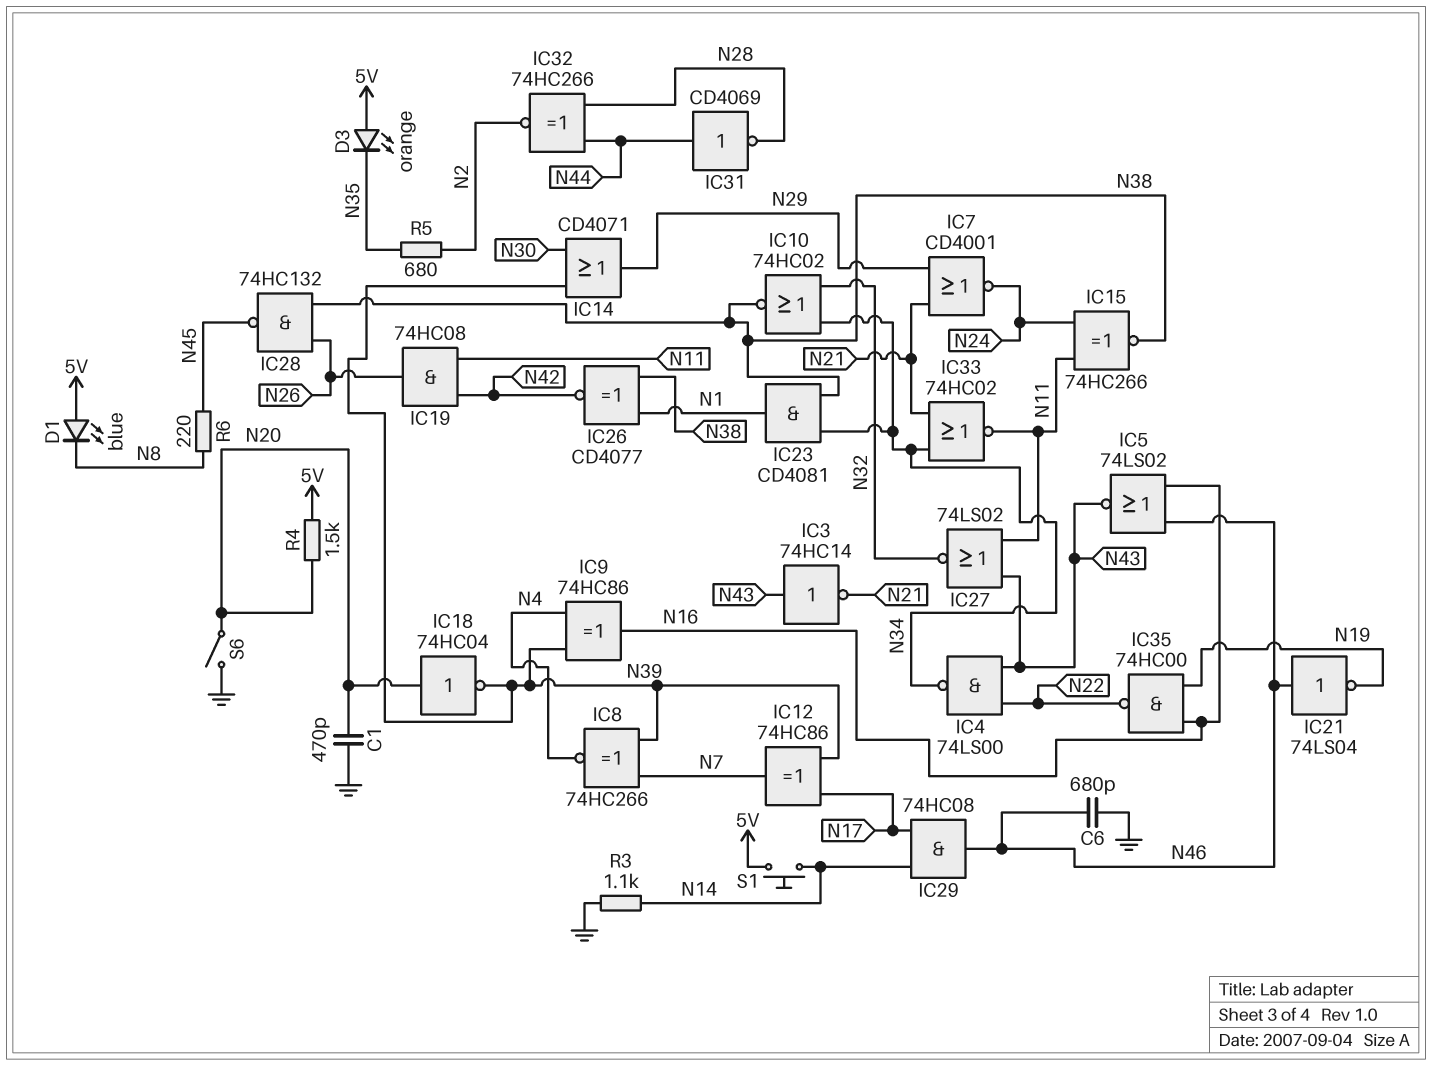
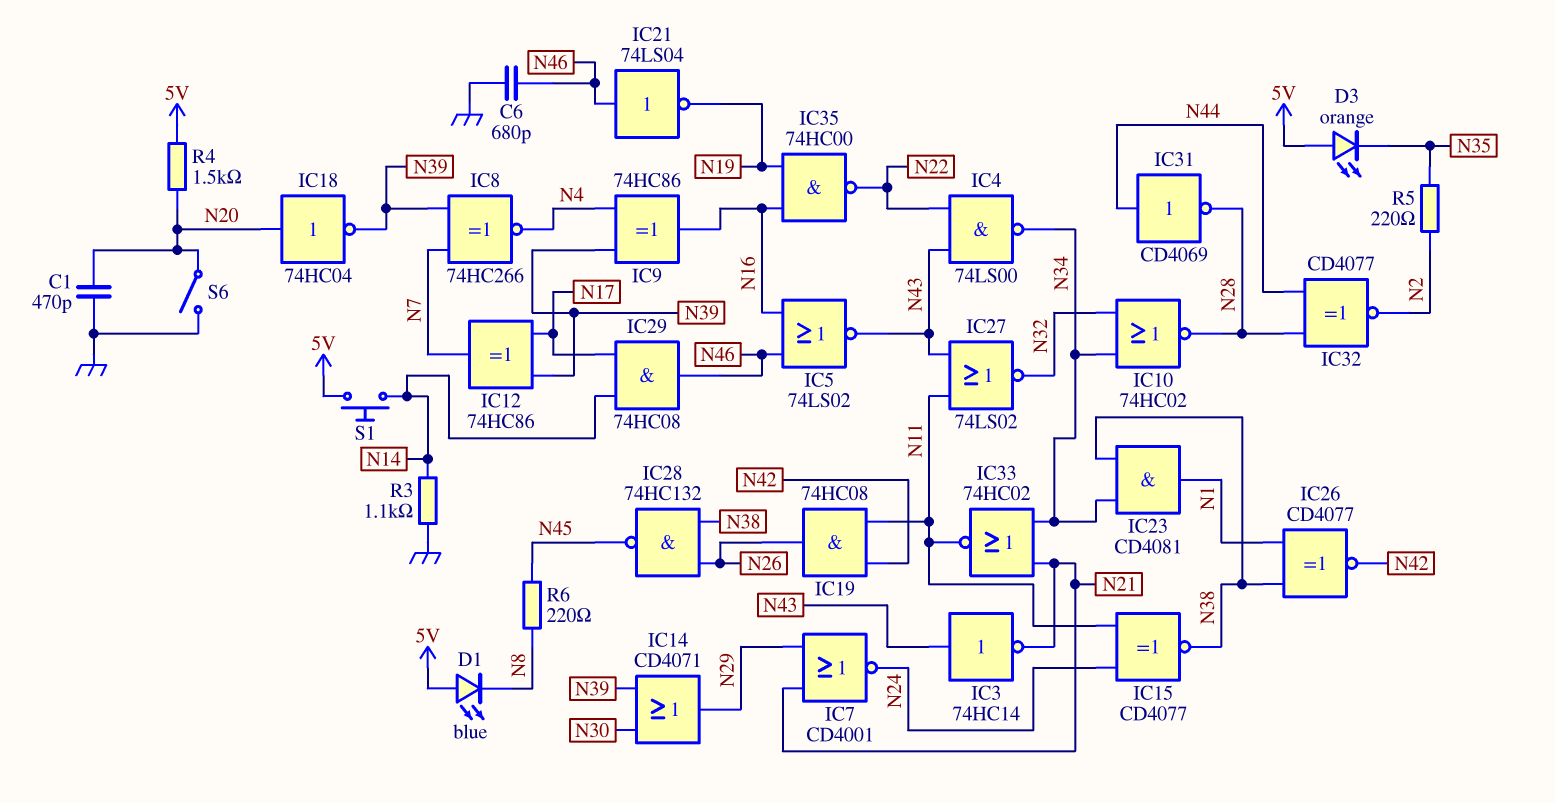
IC10: NOR 74HC02 (in N32, in N34, out N38) -> NOR 74HC02 (in N32, in N34, out N28)
IC15: XNOR 74HC266 (in N11, in N24, out N38) -> XNOR CD4077 (in N11, in N24, out N38)
IC32: XNOR 74HC266 (in N28, in N44, out N2) -> XNOR CD4077 (in N28, in N44, out N2)
R5: 680 (N2, N35) -> 220 (N2, N35)

